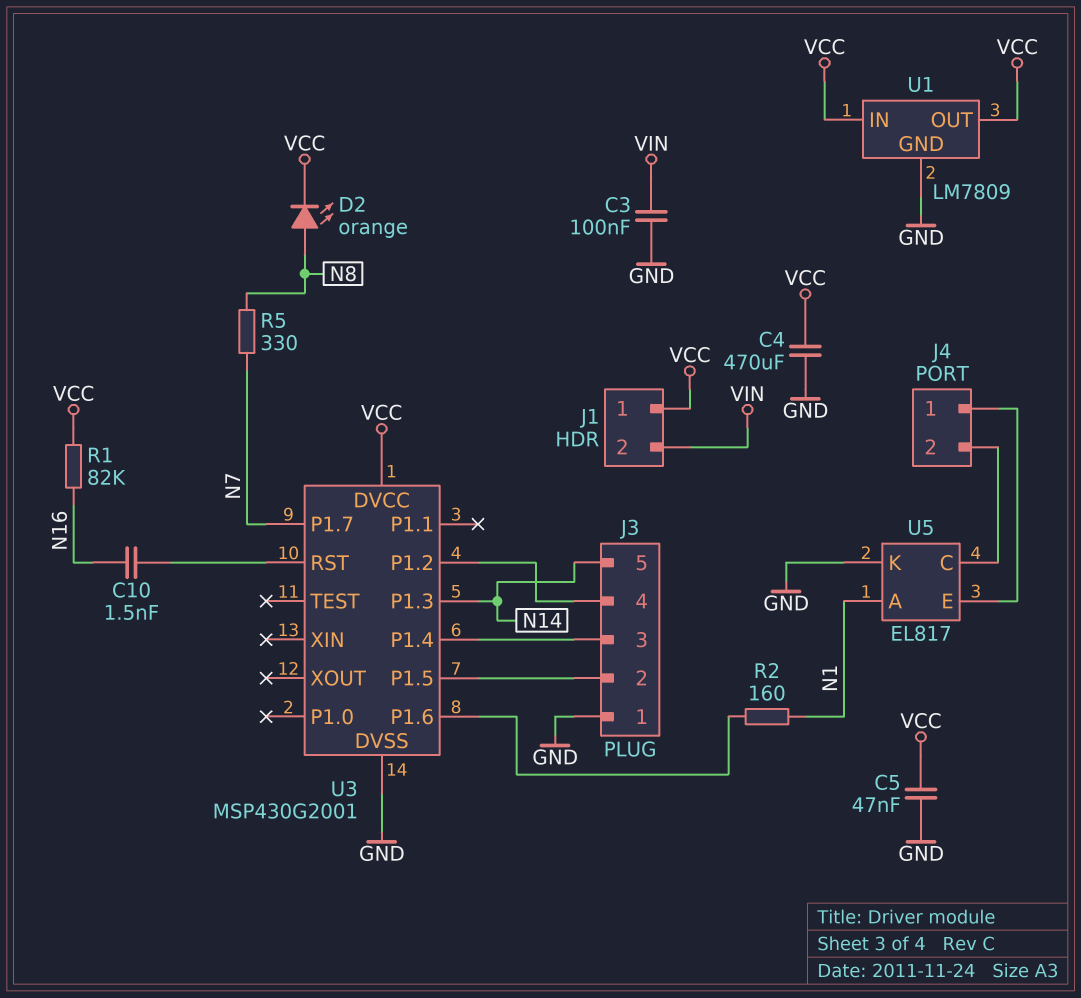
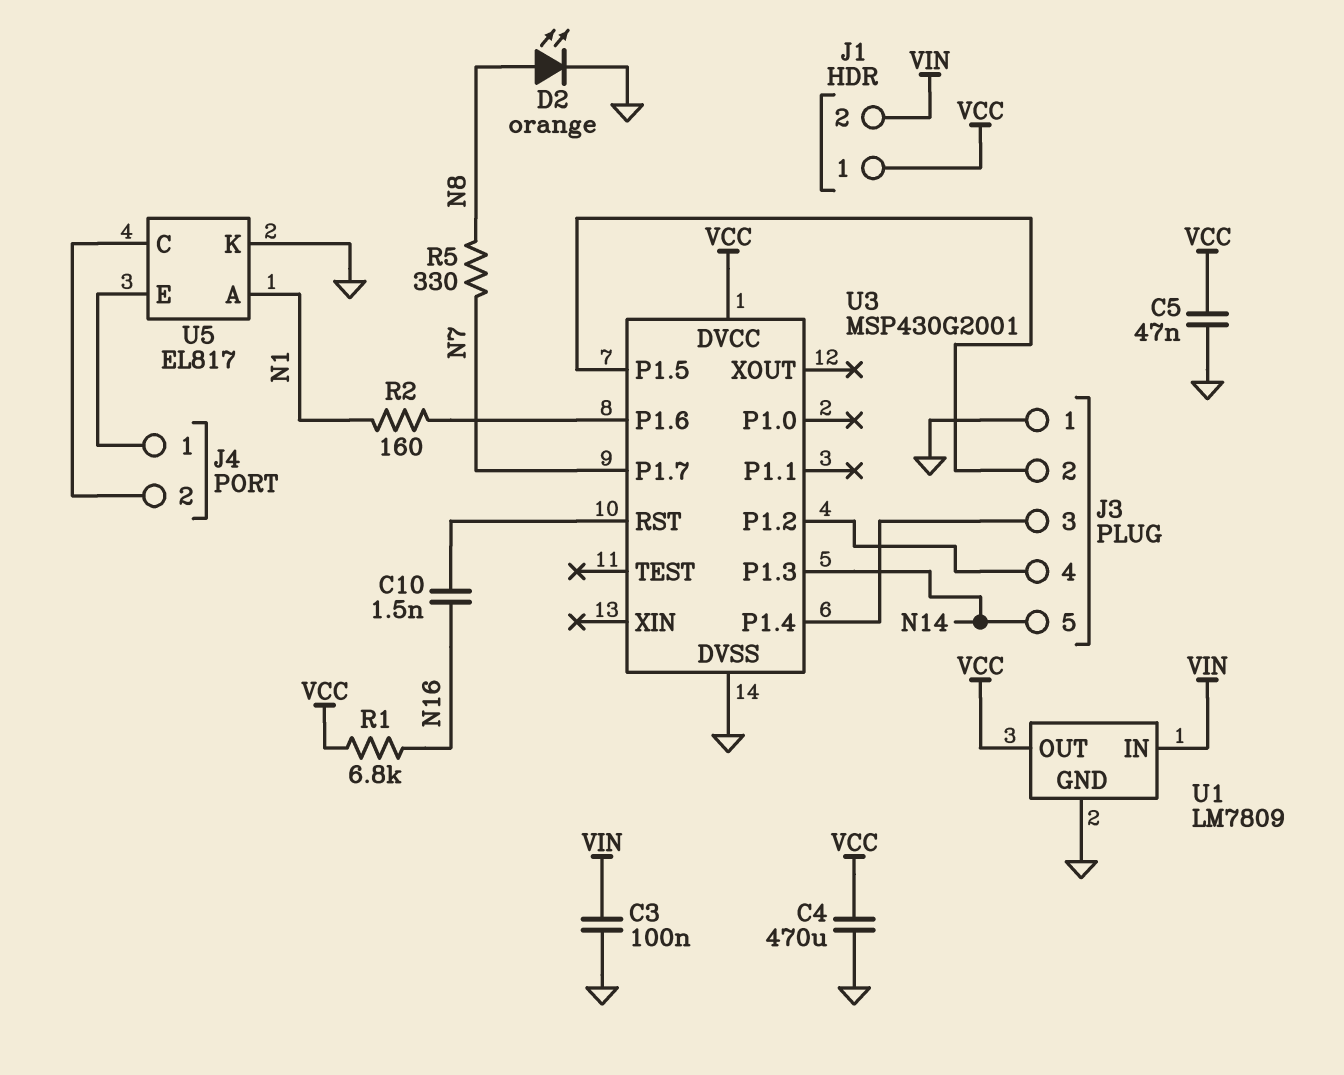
D2: LED orange (A N8, K VCC) -> LED orange (A N8, K GND)
R1: 82k (N16, VCC) -> 6.8k (N16, VCC)
U1 pin IN: VCC -> VIN

